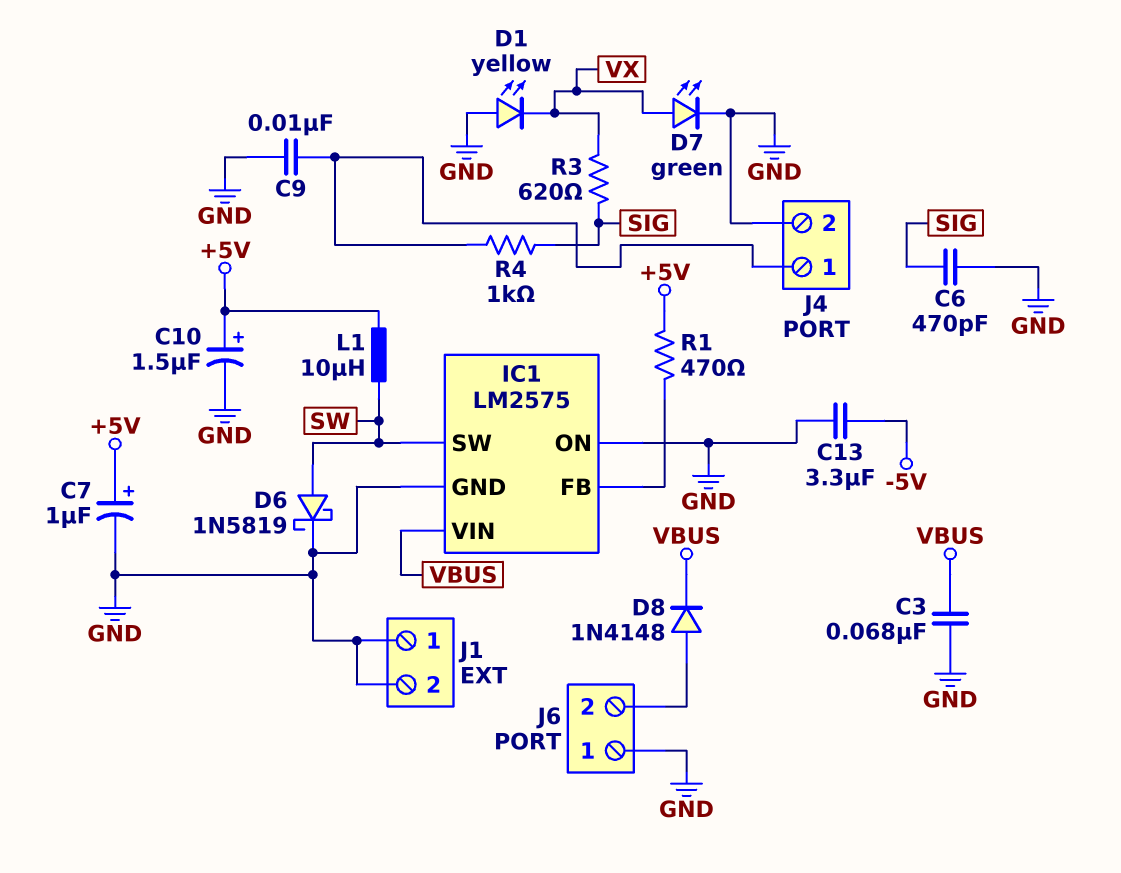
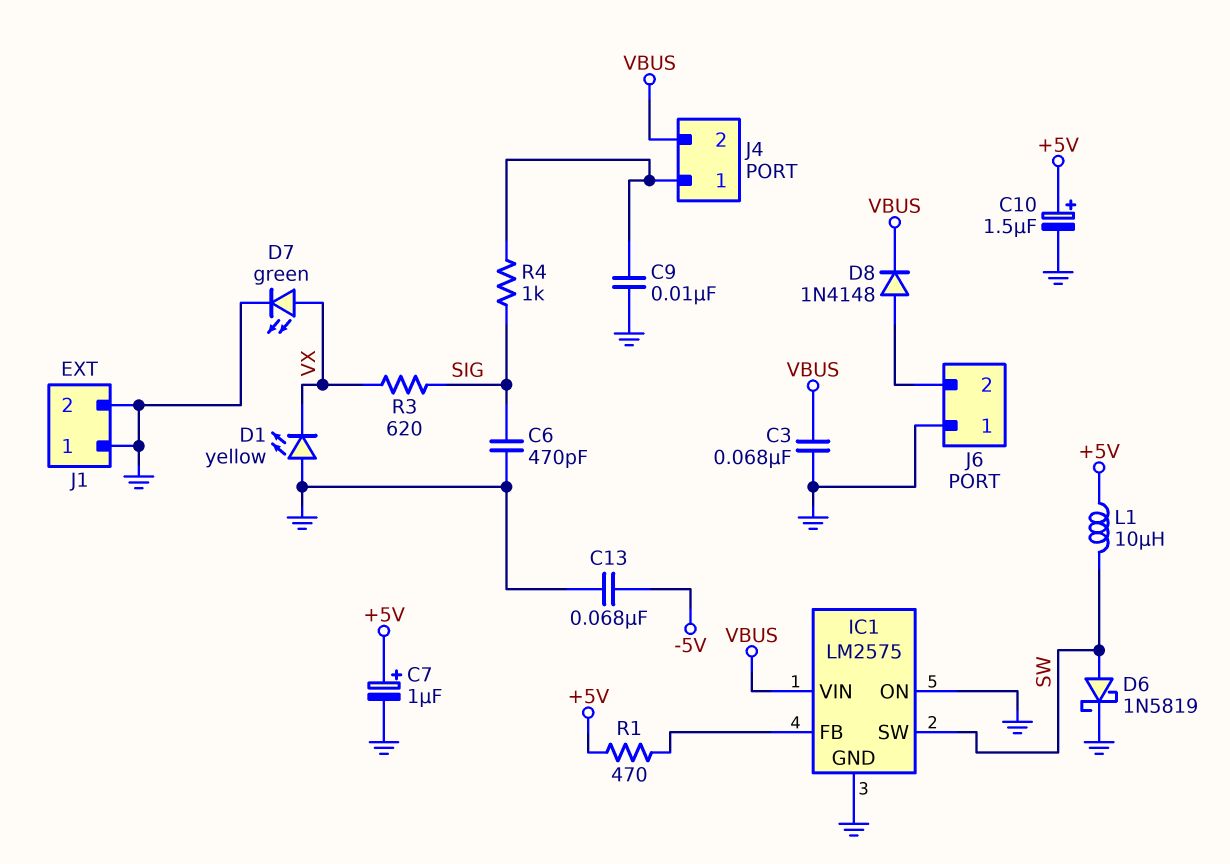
C13: 3.3uF (-5V, GND) -> 68nF (-5V, GND)
J4 pin 2: GND -> VBUS

